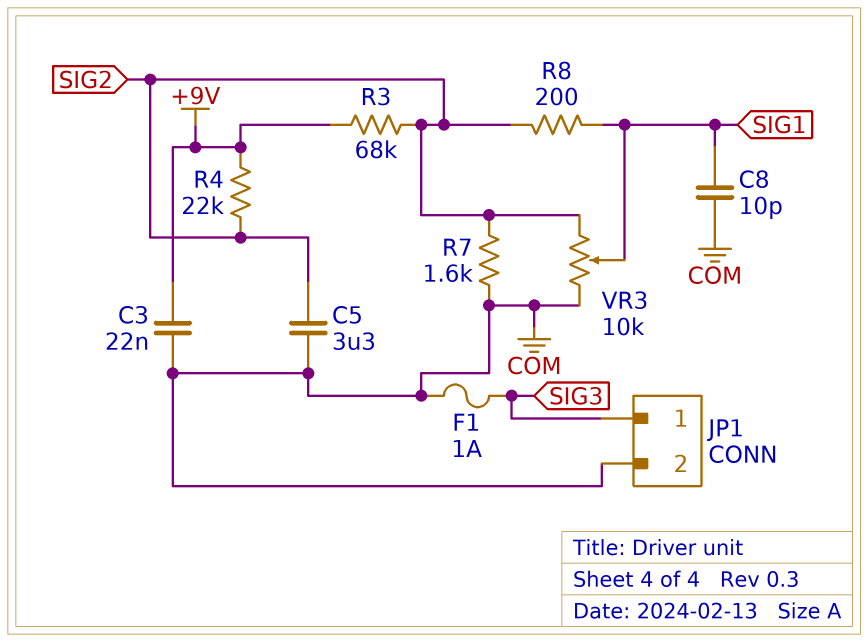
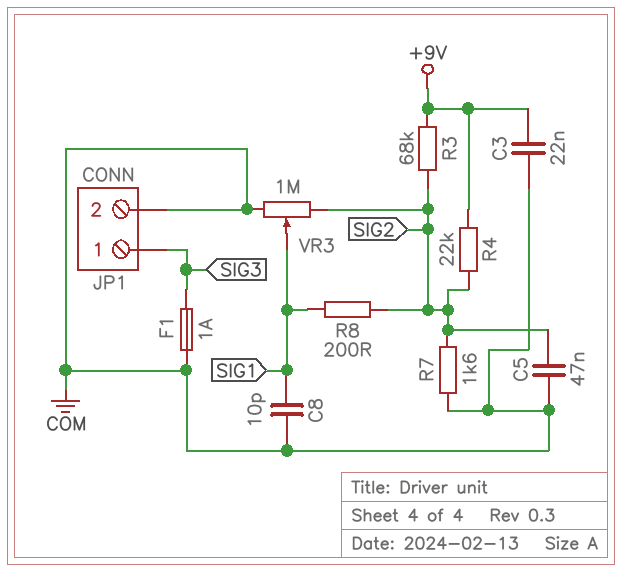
C5: 3.3uF (COM, SIG2) -> 47nF (COM, SIG2)
VR3: 10k (COM, SIG2, wiper SIG1) -> 1M (COM, SIG2, wiper SIG1)

